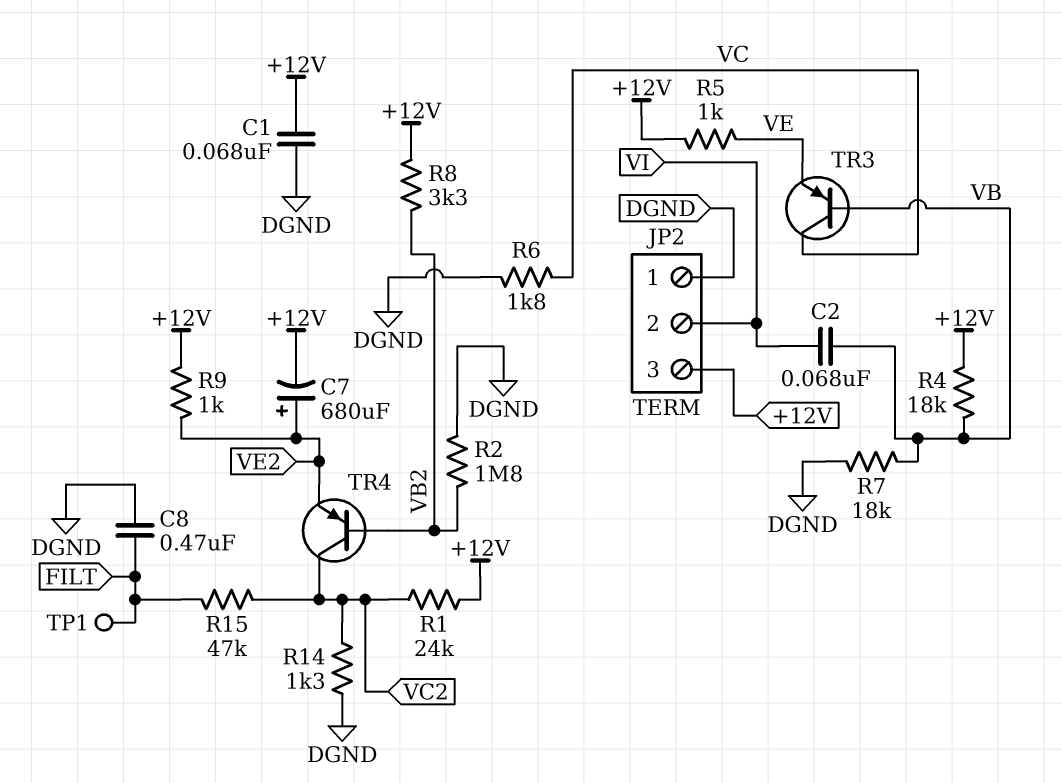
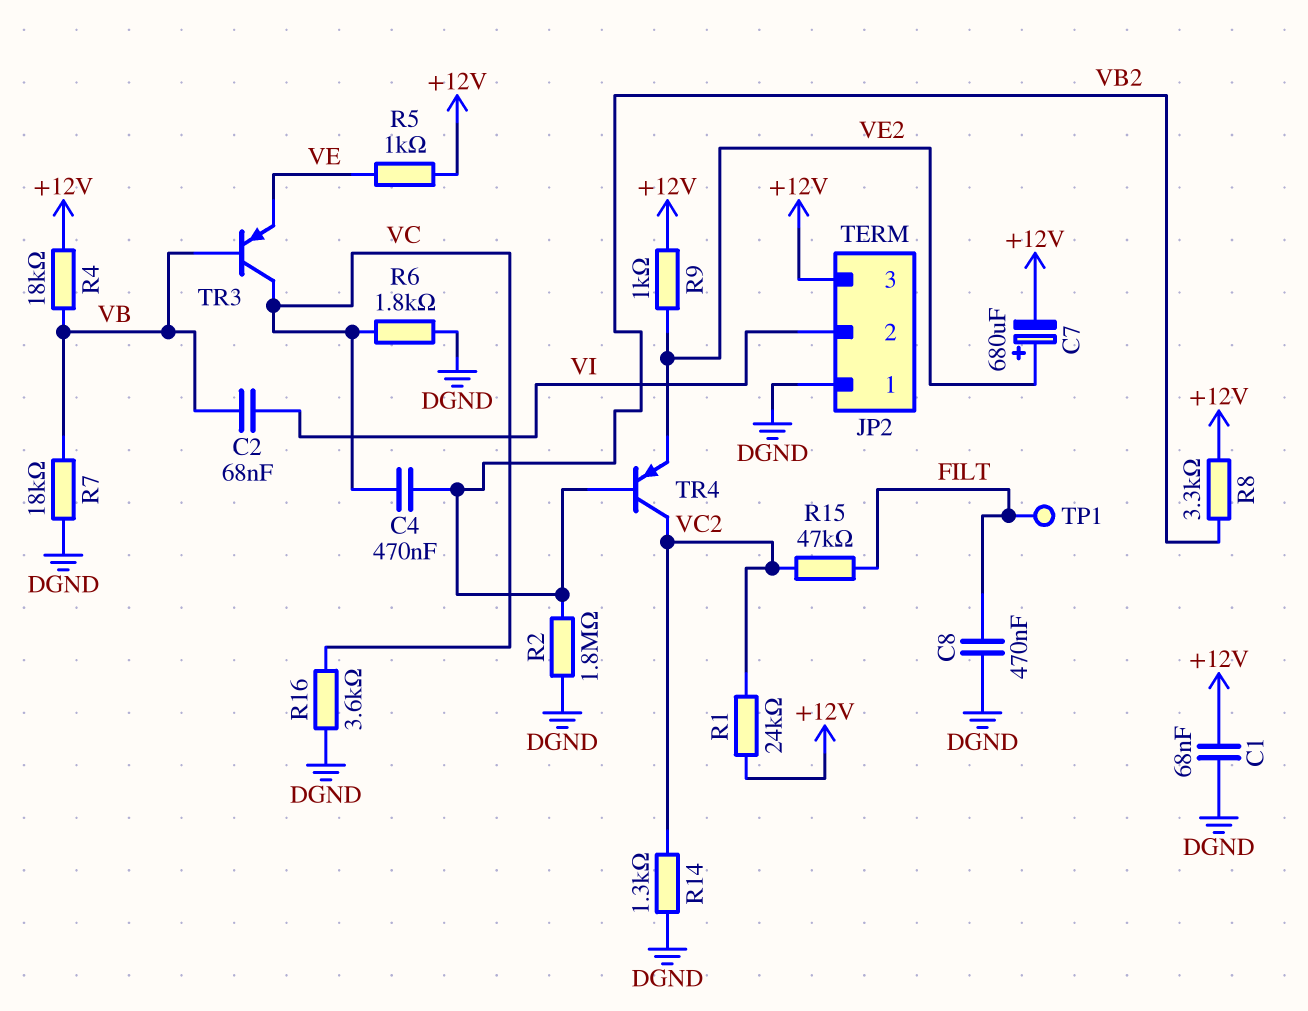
C4: none -> 470nF (VB2, VC)
R16: none -> 3.6k (DGND, VC)

